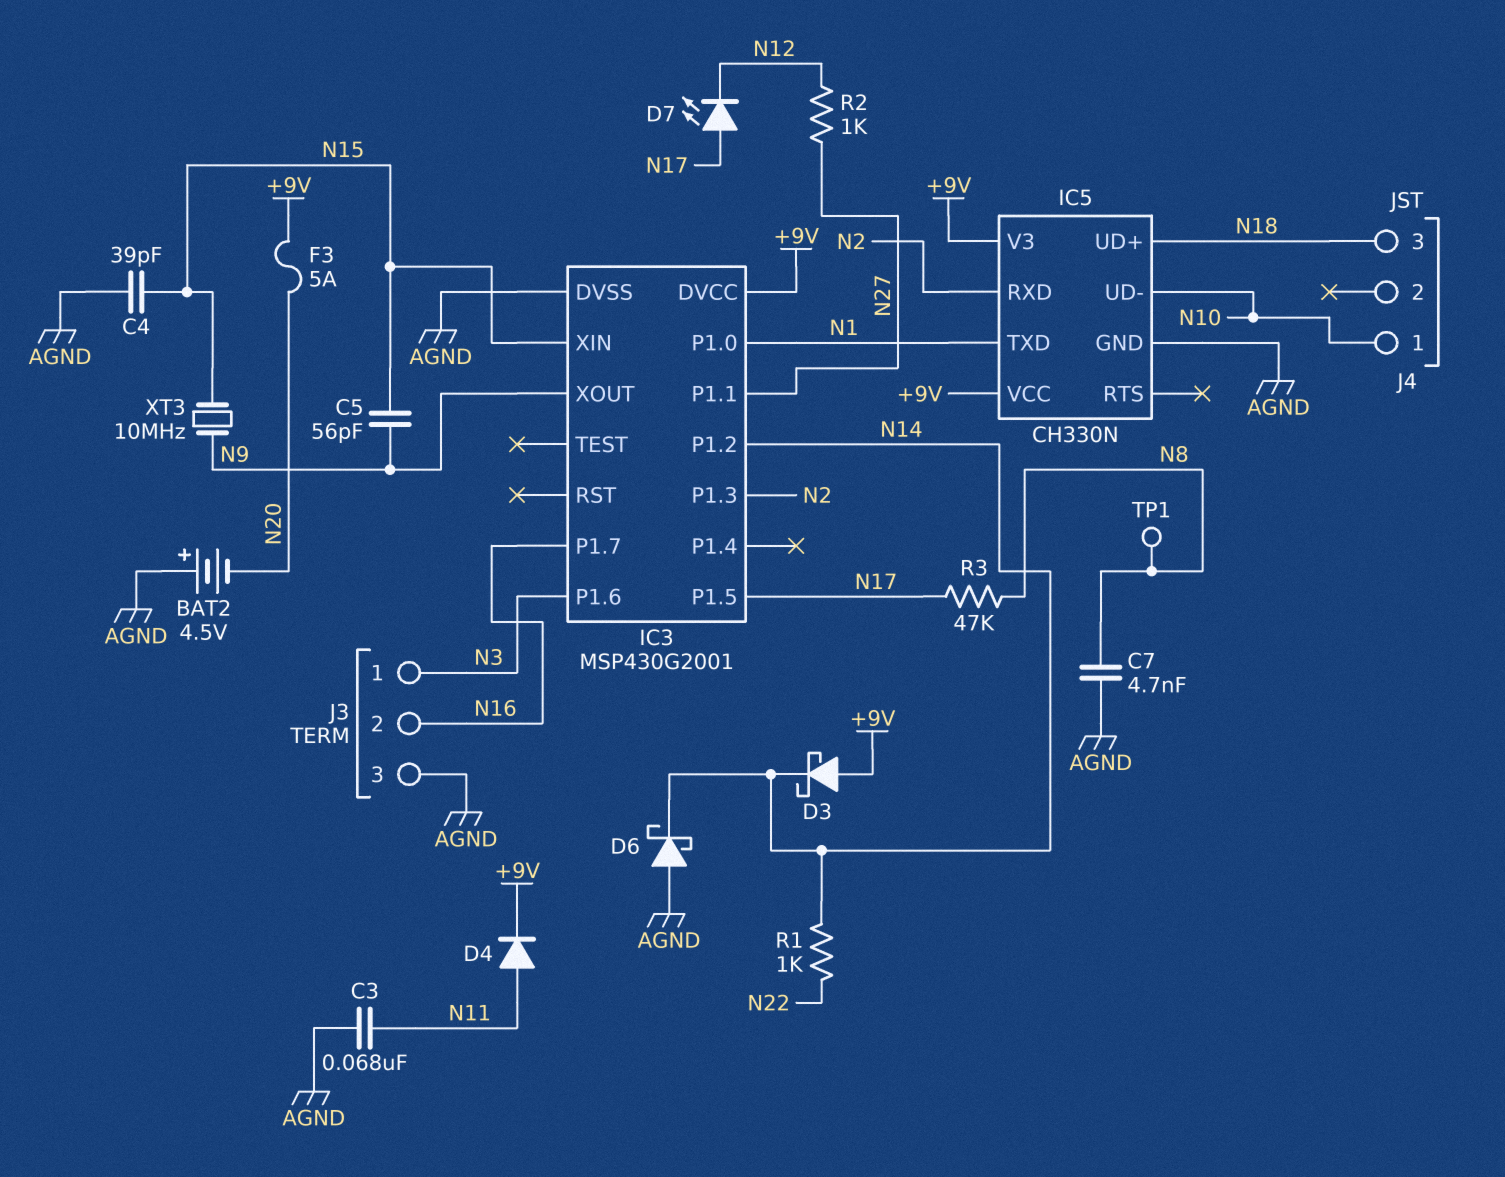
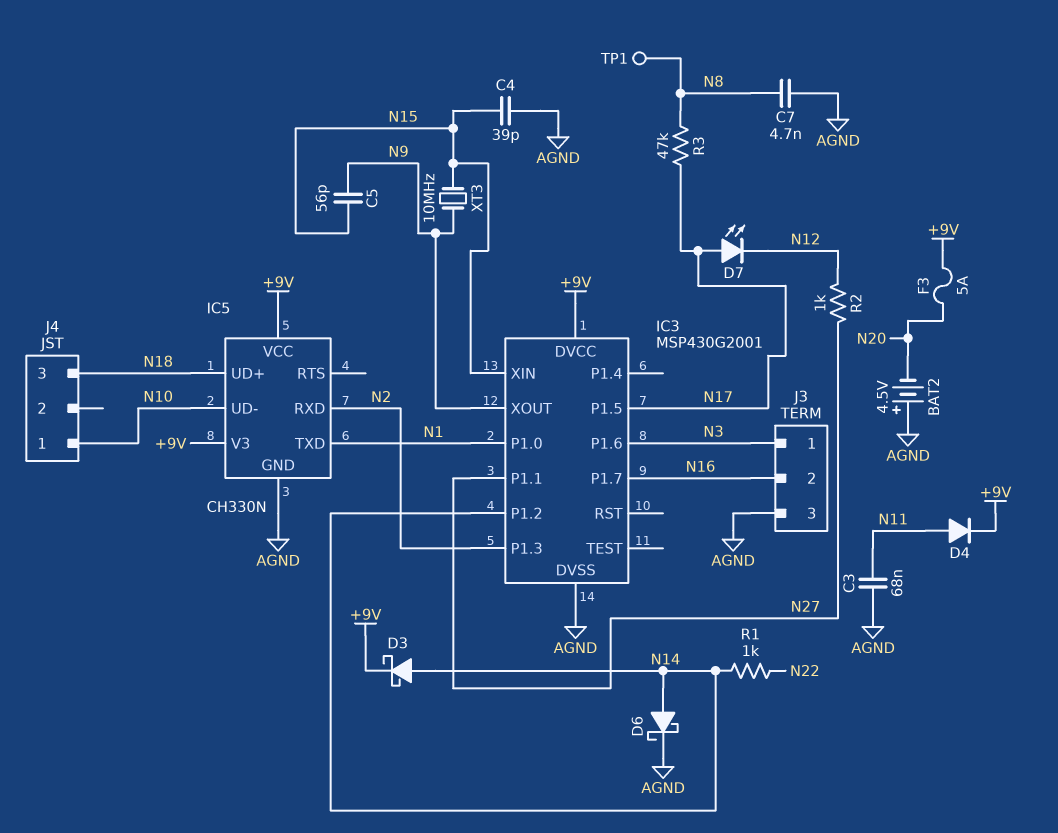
D3: schottky (A +9V, K N14) -> schottky (A N14, K +9V)
D6: schottky (A AGND, K N14) -> schottky (A N14, K AGND)

